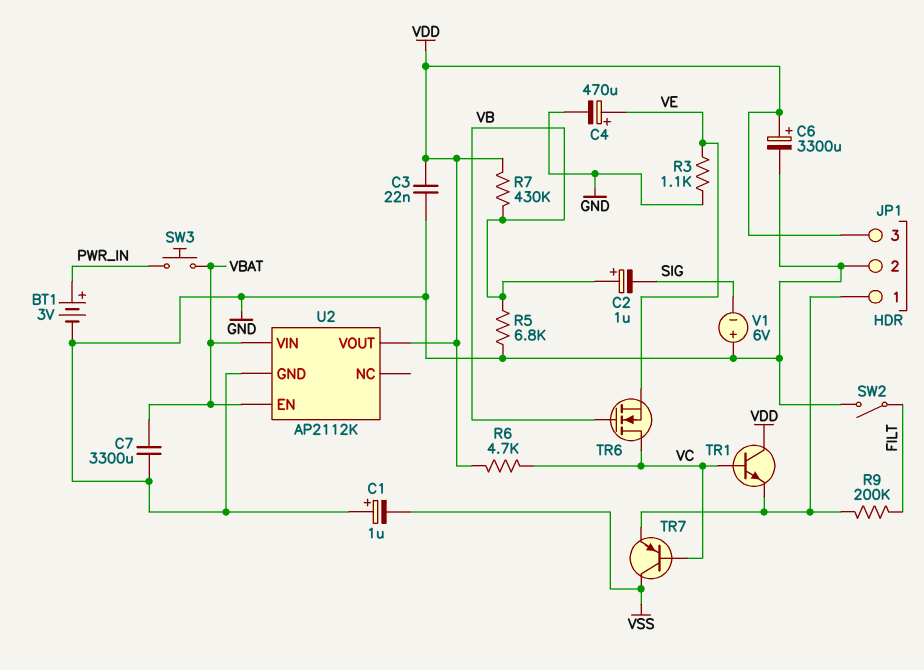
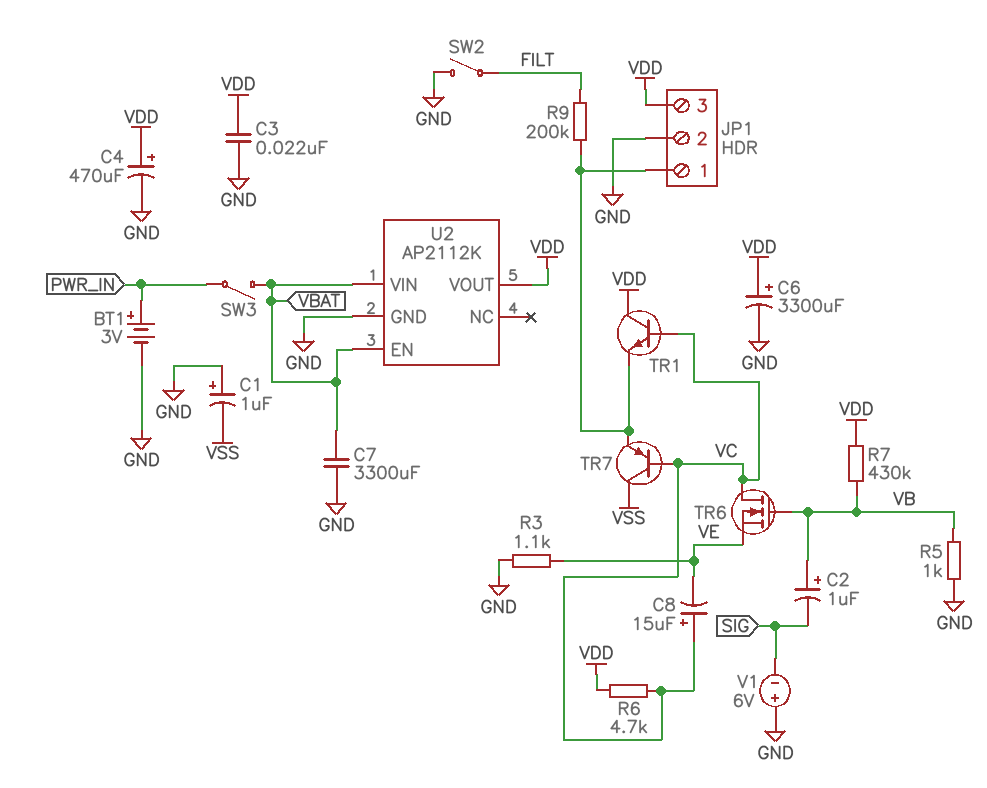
C4: 470uF (plus VE, minus GND) -> 470uF (plus VDD, minus GND)
C8: none -> 15uF (plus VC, minus VE)
R5: 6.8k (GND, VB) -> 1k (GND, VB)
SW3: button (PWR_IN, VBAT) -> switch (PWR_IN, VBAT)

